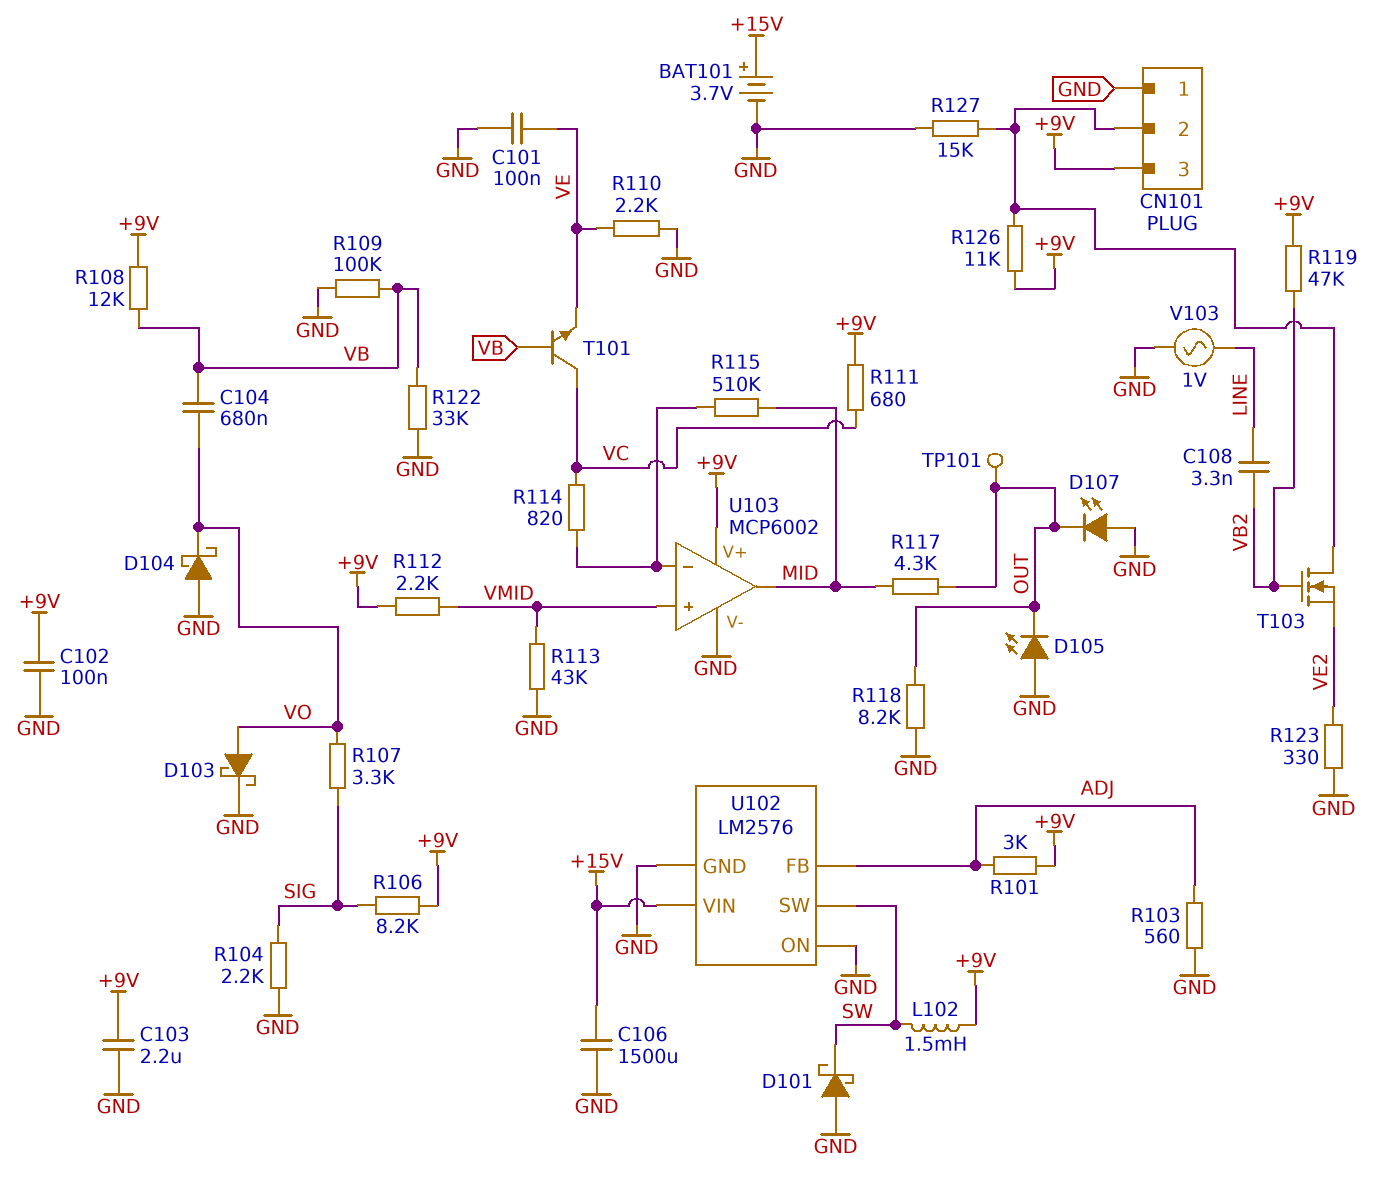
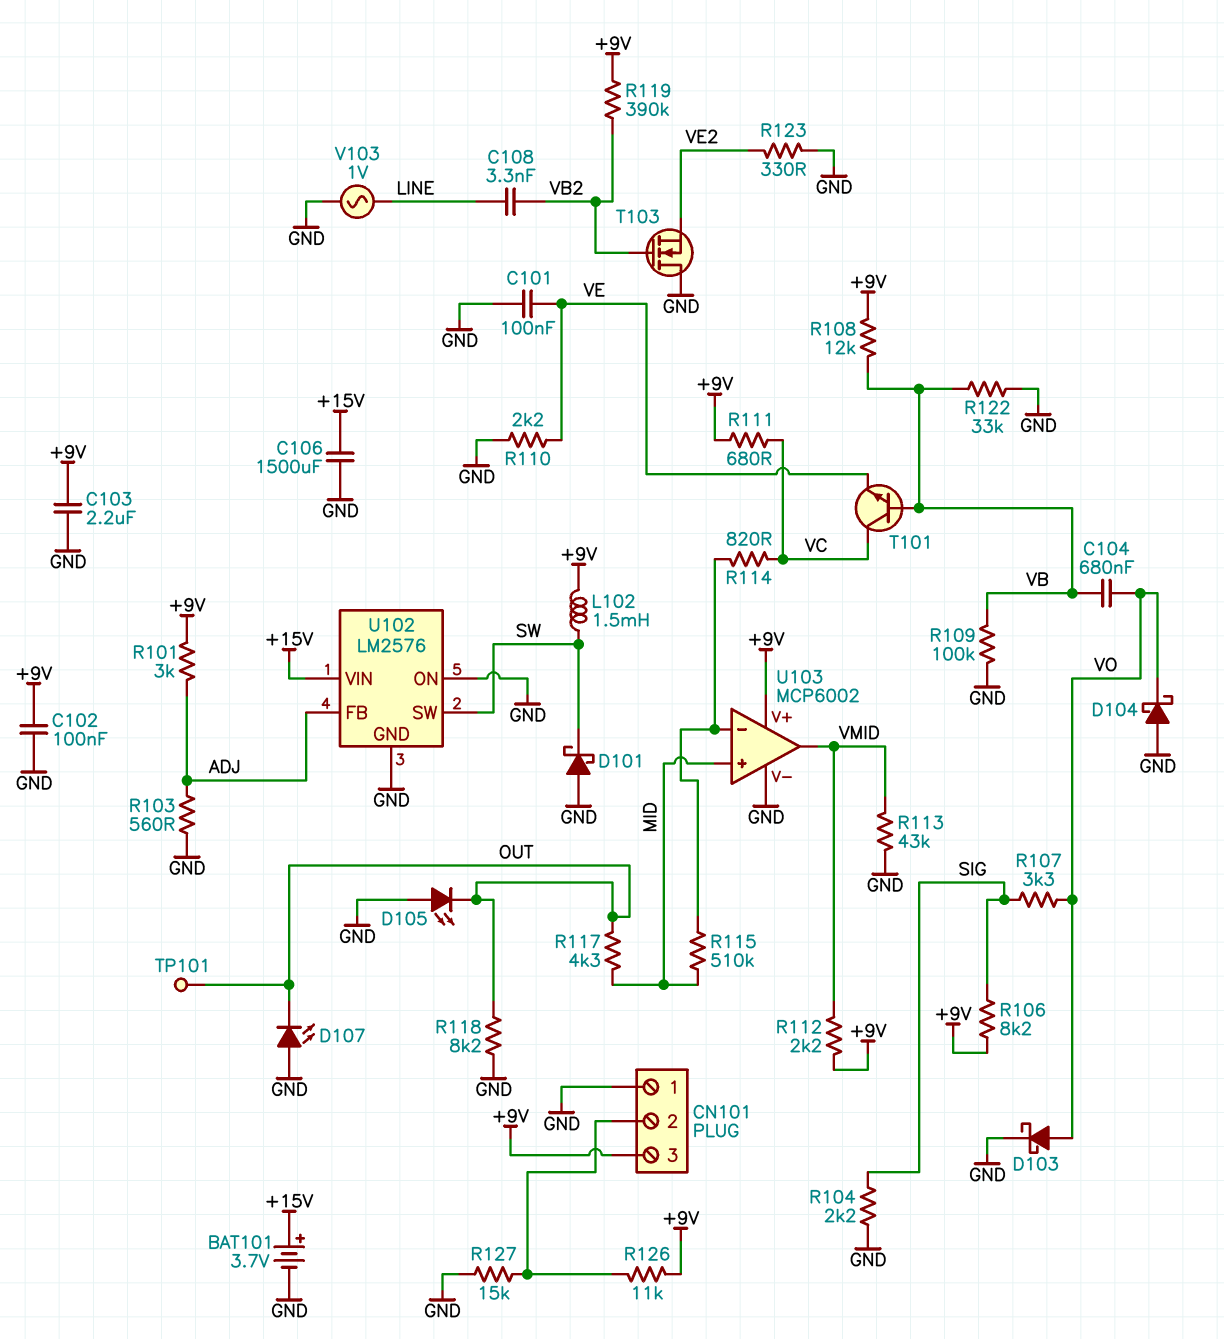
R119: 47k (+9V, VB2) -> 390k (+9V, VB2)
T103: NMOS (G VB2, D CN101/2, S VE2) -> NMOS (G VB2, D GND, S VE2)
U103 pin in+: VMID -> MID
U103 pin out: MID -> VMID

